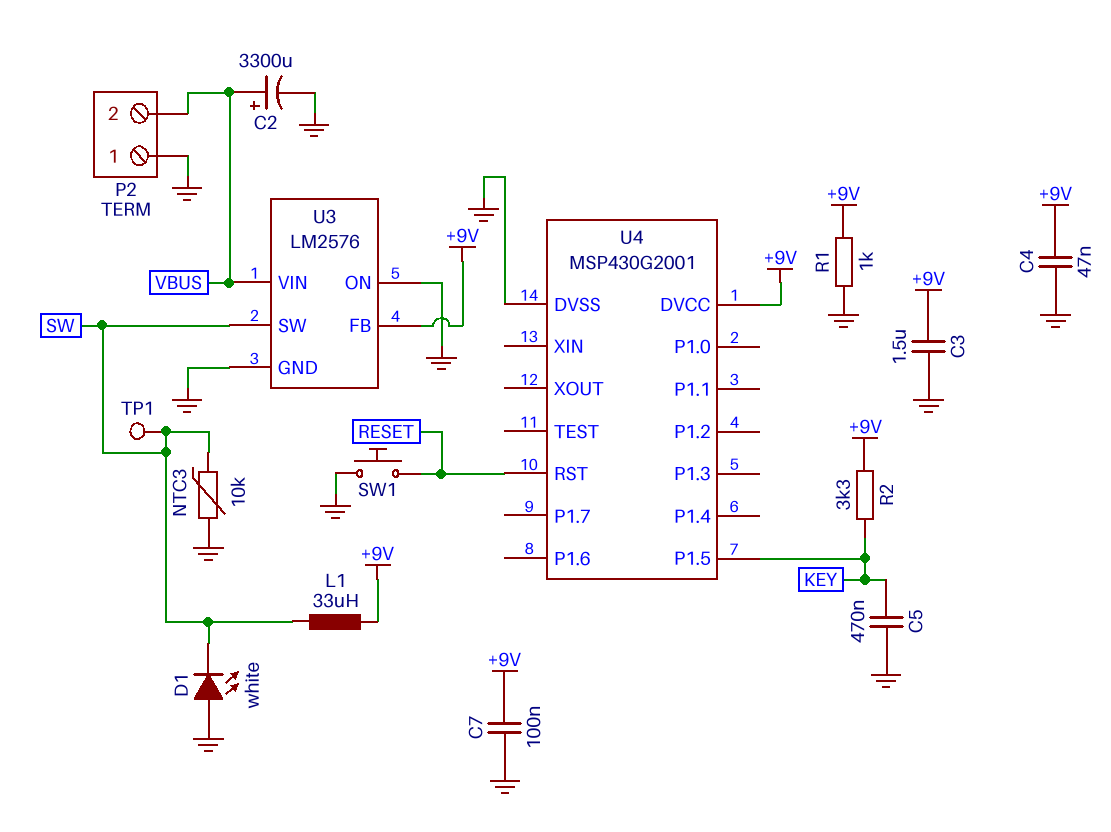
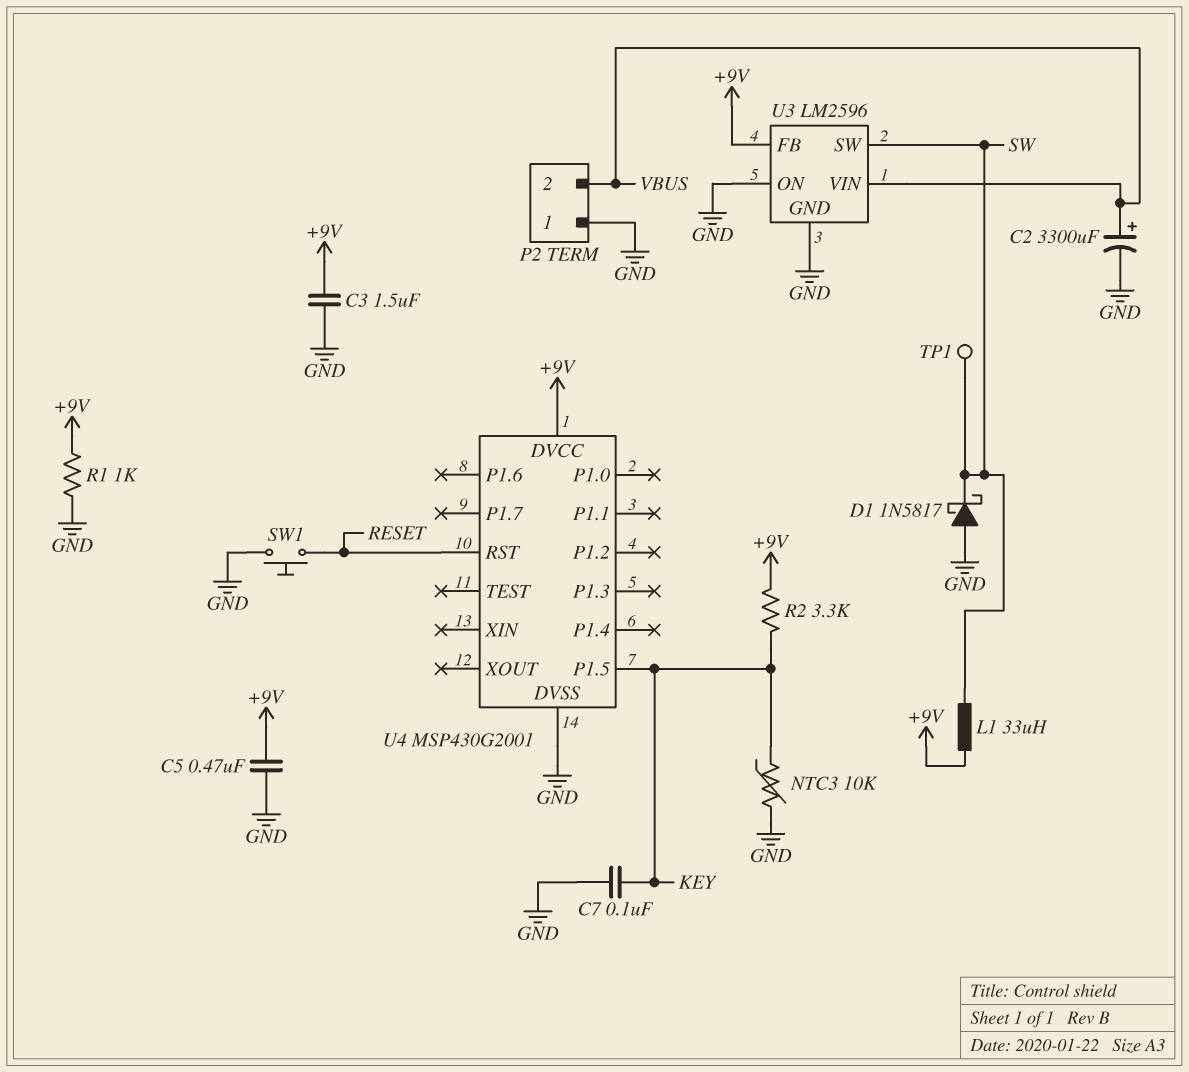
C4: 47nF (+9V, GND) -> none
C5: 470nF (GND, KEY) -> 470nF (+9V, GND)
C7: 100nF (+9V, GND) -> 100nF (GND, KEY)
D1: LED white (A GND, K SW) -> schottky 1N5817 (A GND, K SW)
NTC3: 10k (GND, SW) -> 10k (GND, KEY)
U3: LM2576 -> LM2596

